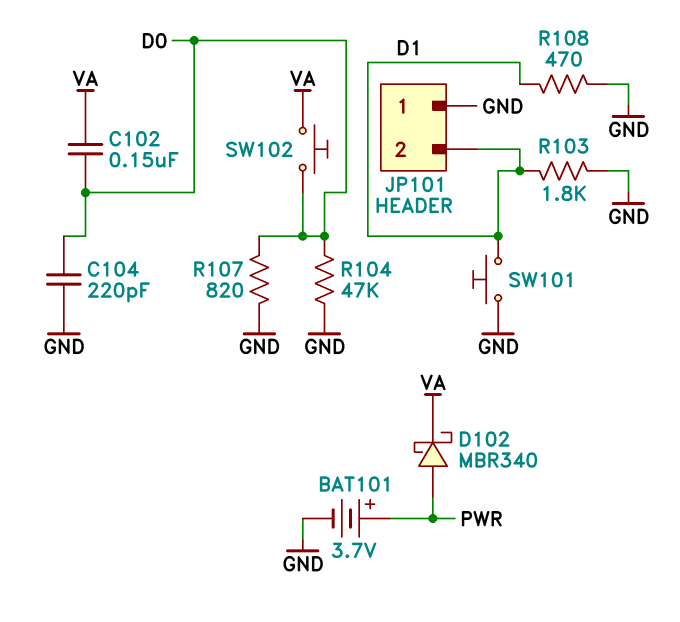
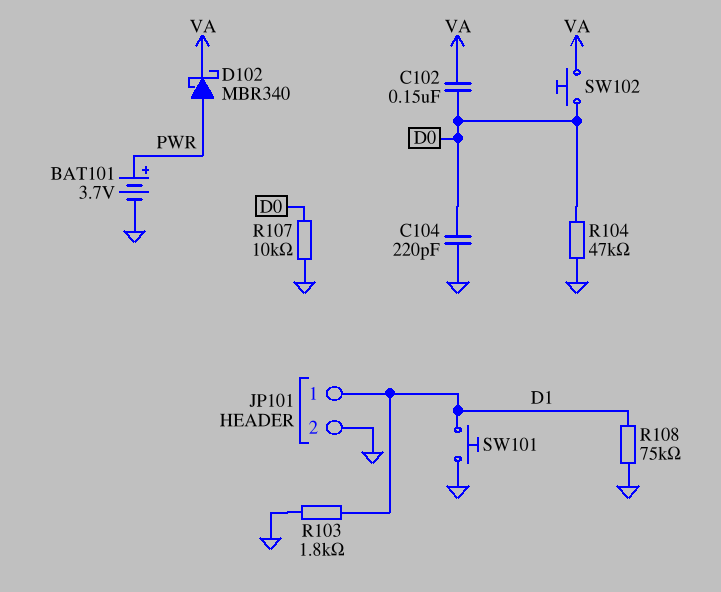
JP101 pin 1: GND -> D1
JP101 pin 2: D1 -> GND
R107: 820 (D0, GND) -> 10k (D0, GND)
R108: 470 (D1, GND) -> 75k (D1, GND)

